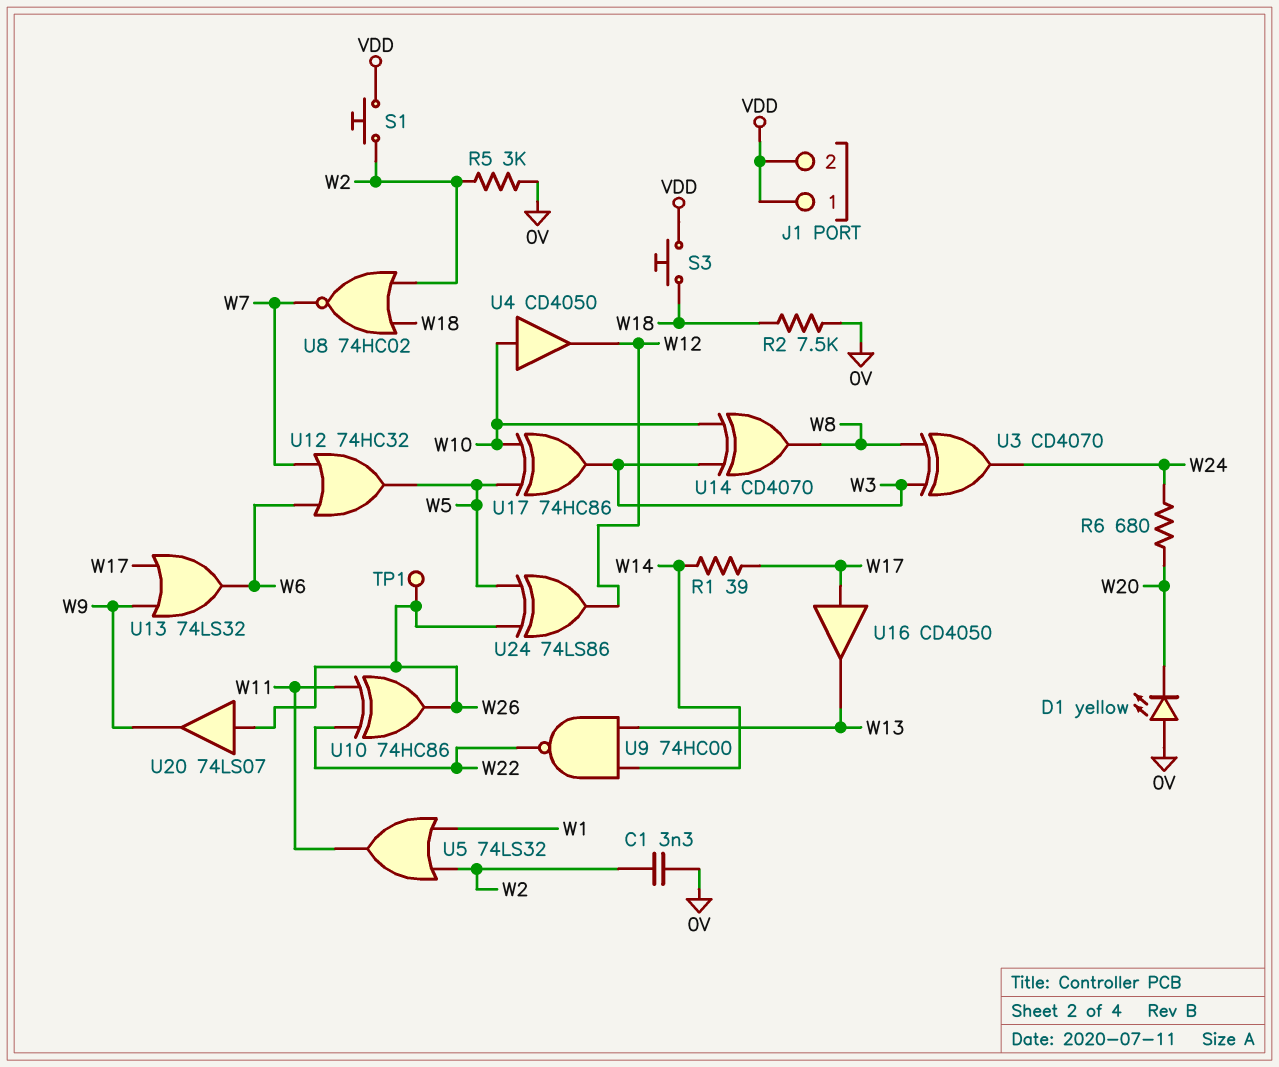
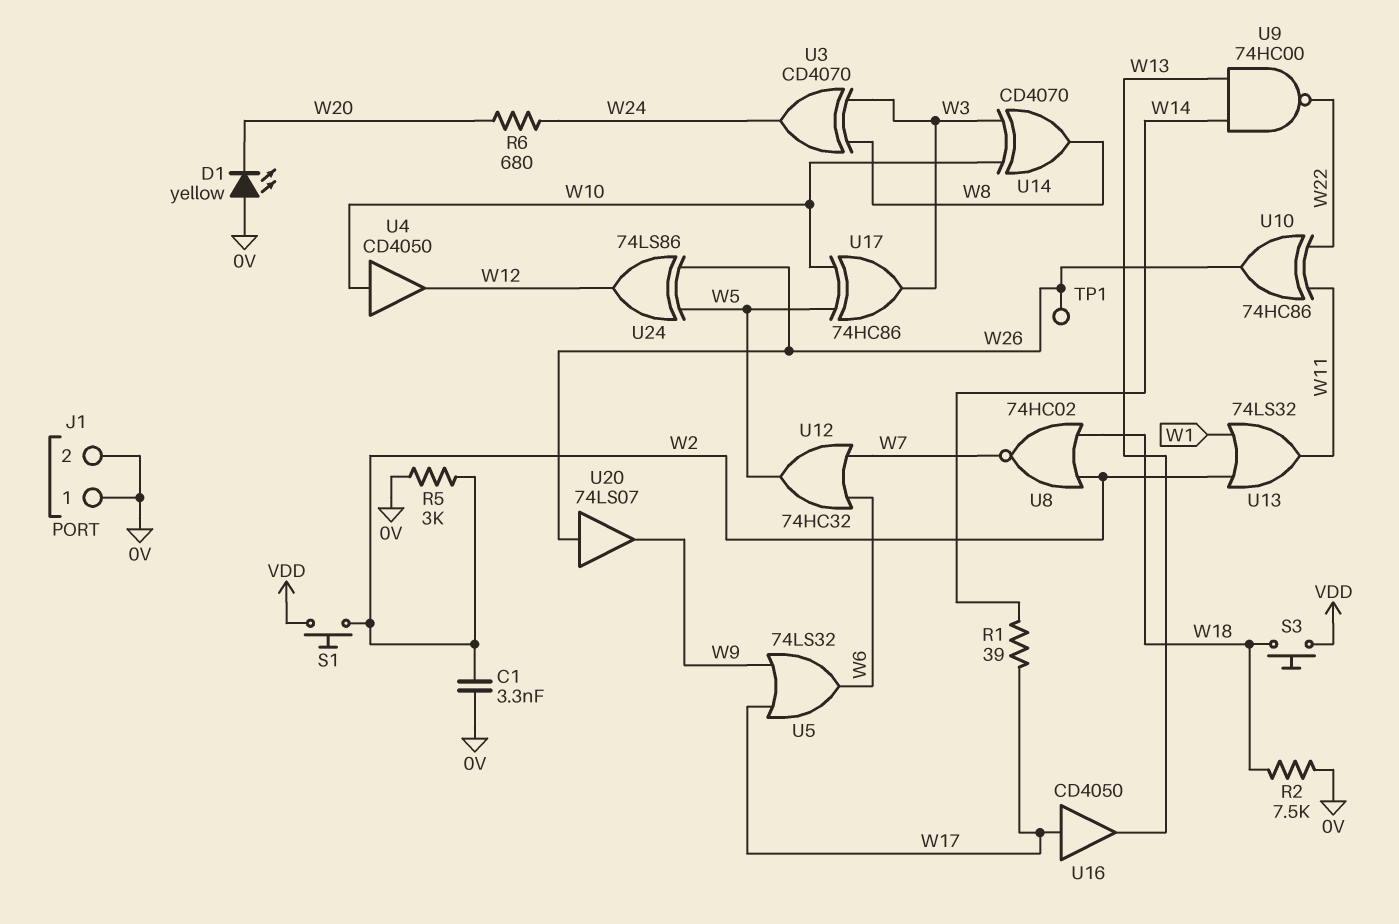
J1 pin 1: VDD -> 0V
J1 pin 2: VDD -> 0V
U5: OR 74LS32 (in W1, in W2, out W11) -> OR 74LS32 (in W9, in W17, out W6)
U13: OR 74LS32 (in W9, in W17, out W6) -> OR 74LS32 (in W1, in W2, out W11)

